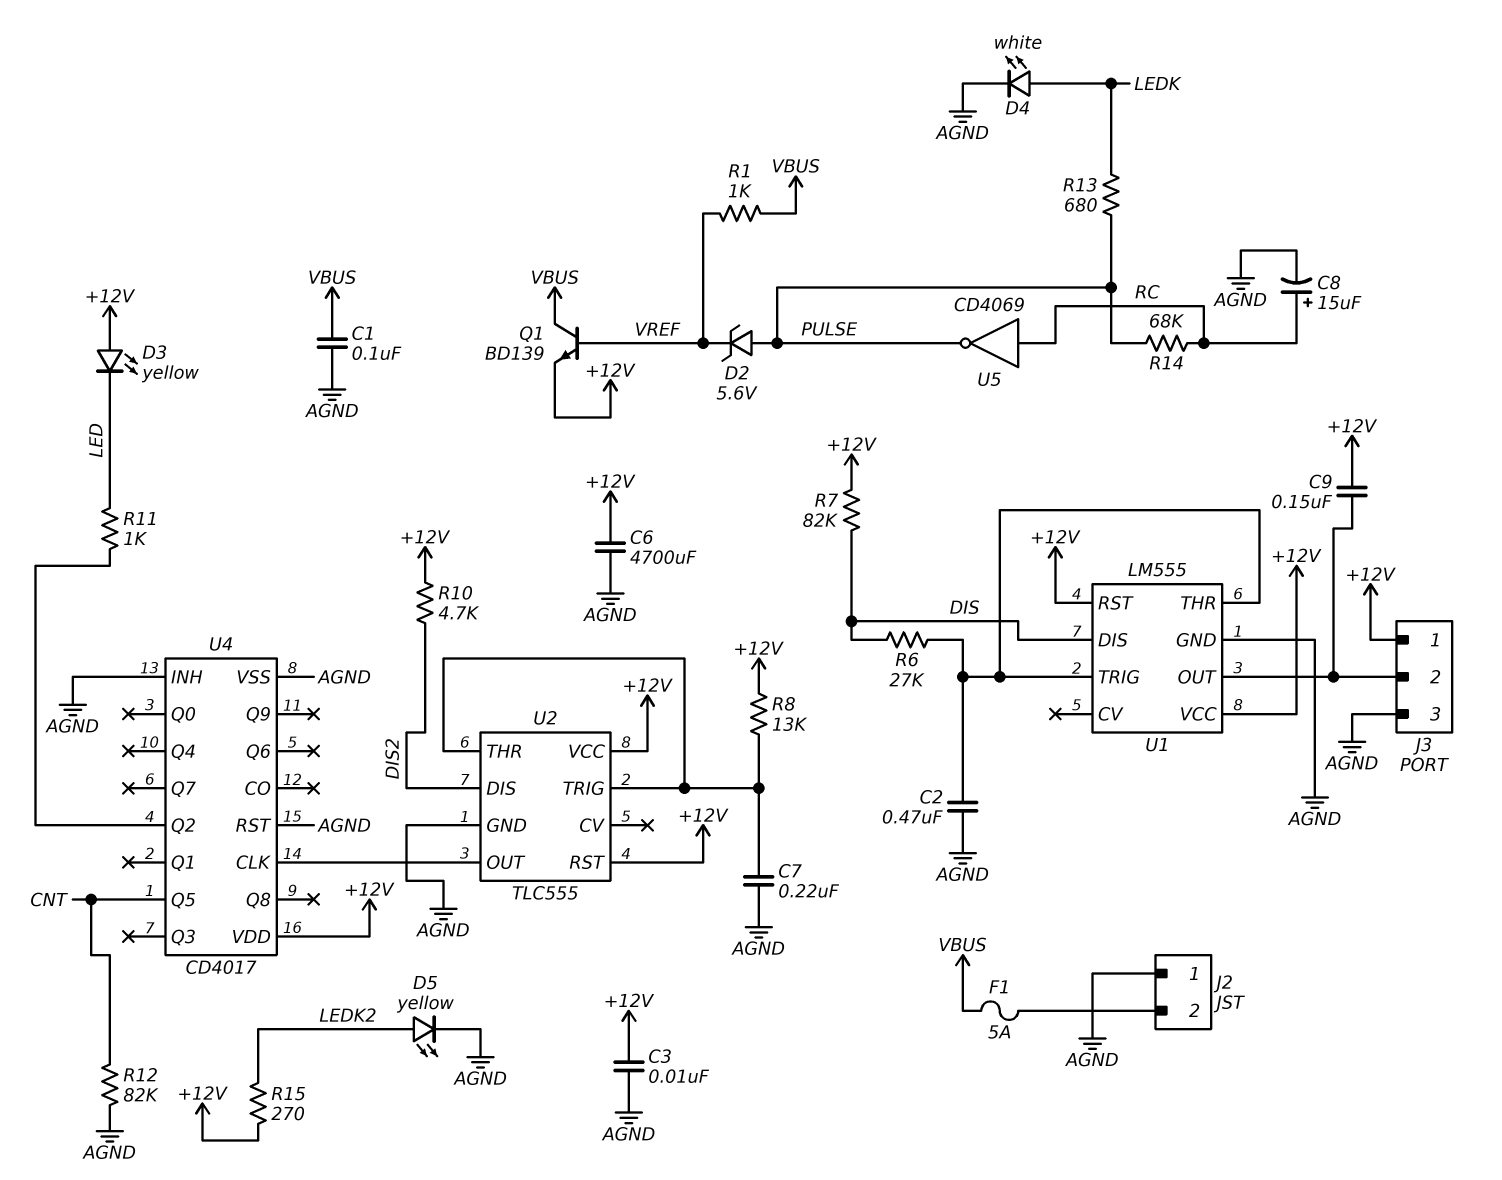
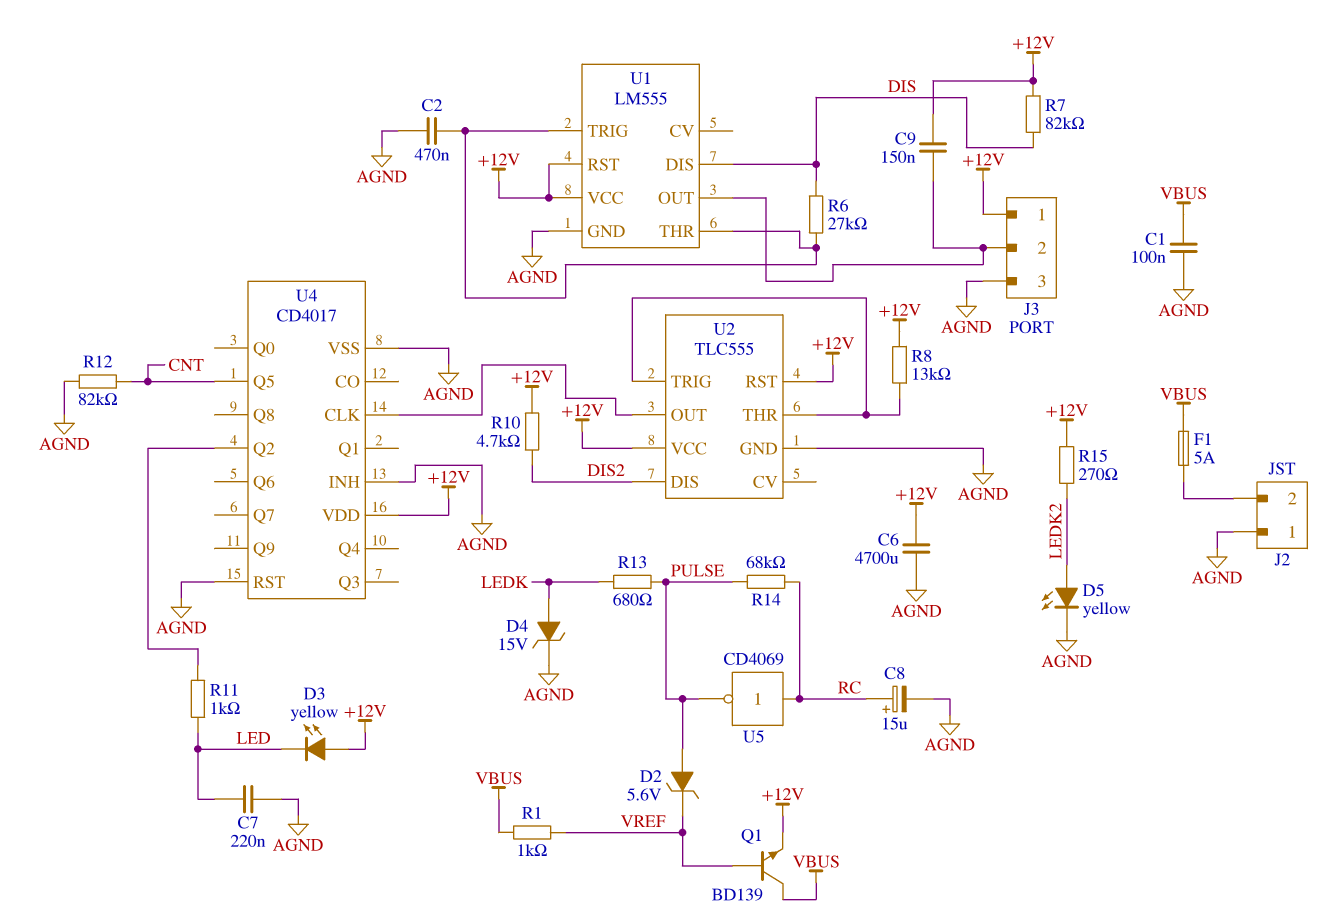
C3: 10nF (+12V, AGND) -> none
C7: 220nF (AGND, U2/THR) -> 220nF (AGND, LED)
D4: LED white (A LEDK, K AGND) -> zener 15V (A LEDK, K AGND)

